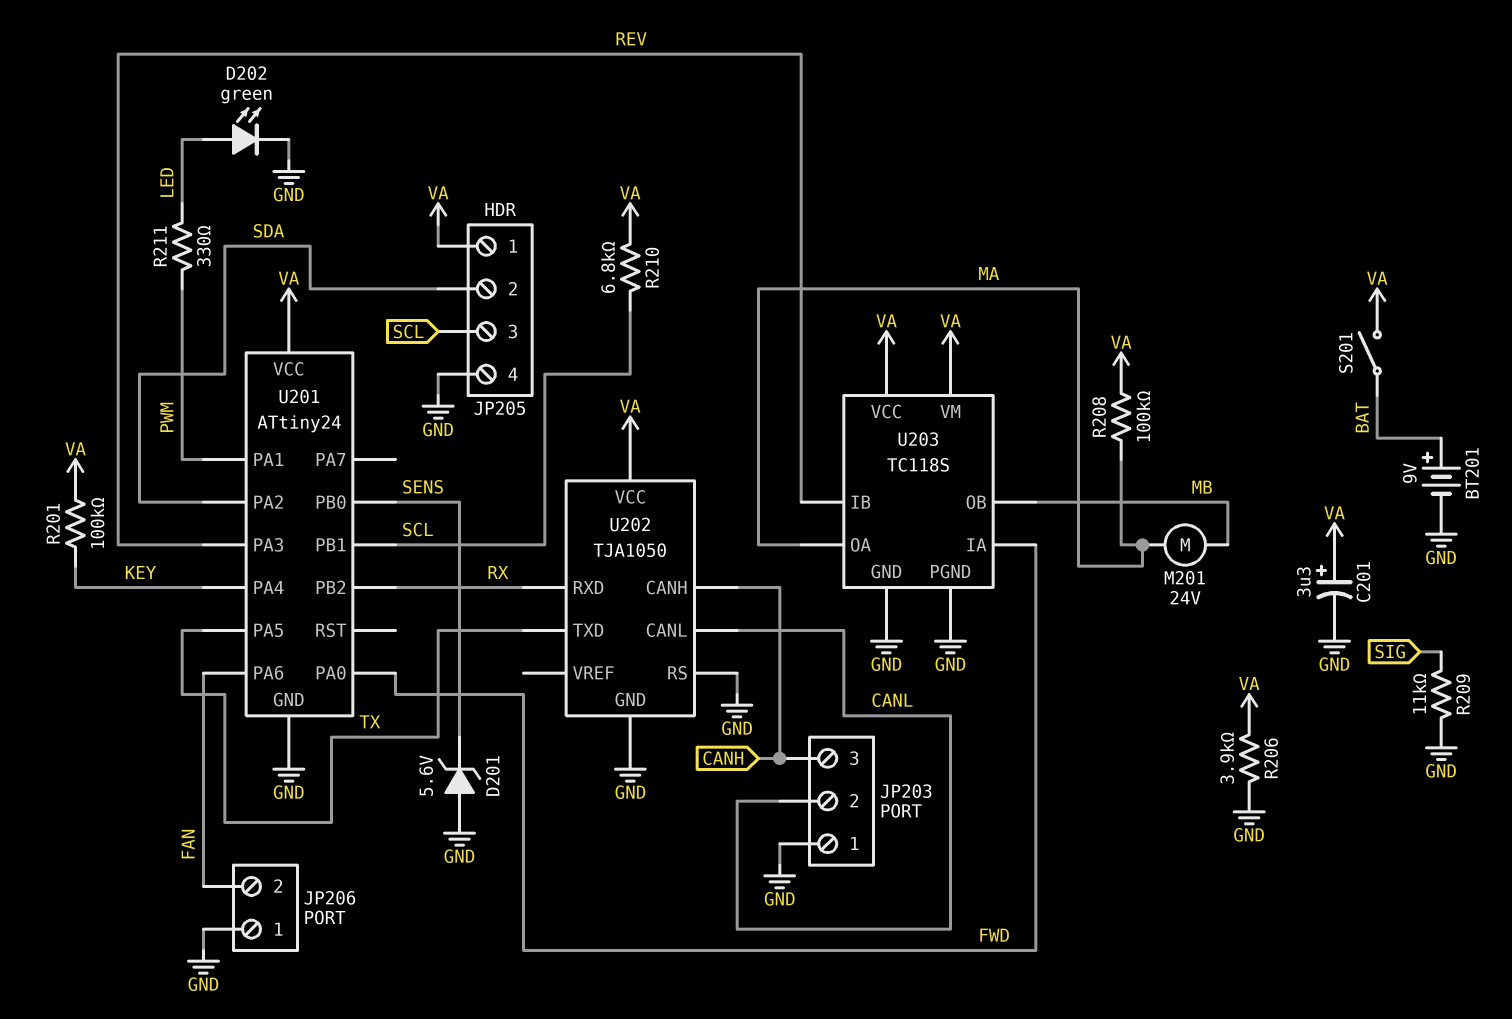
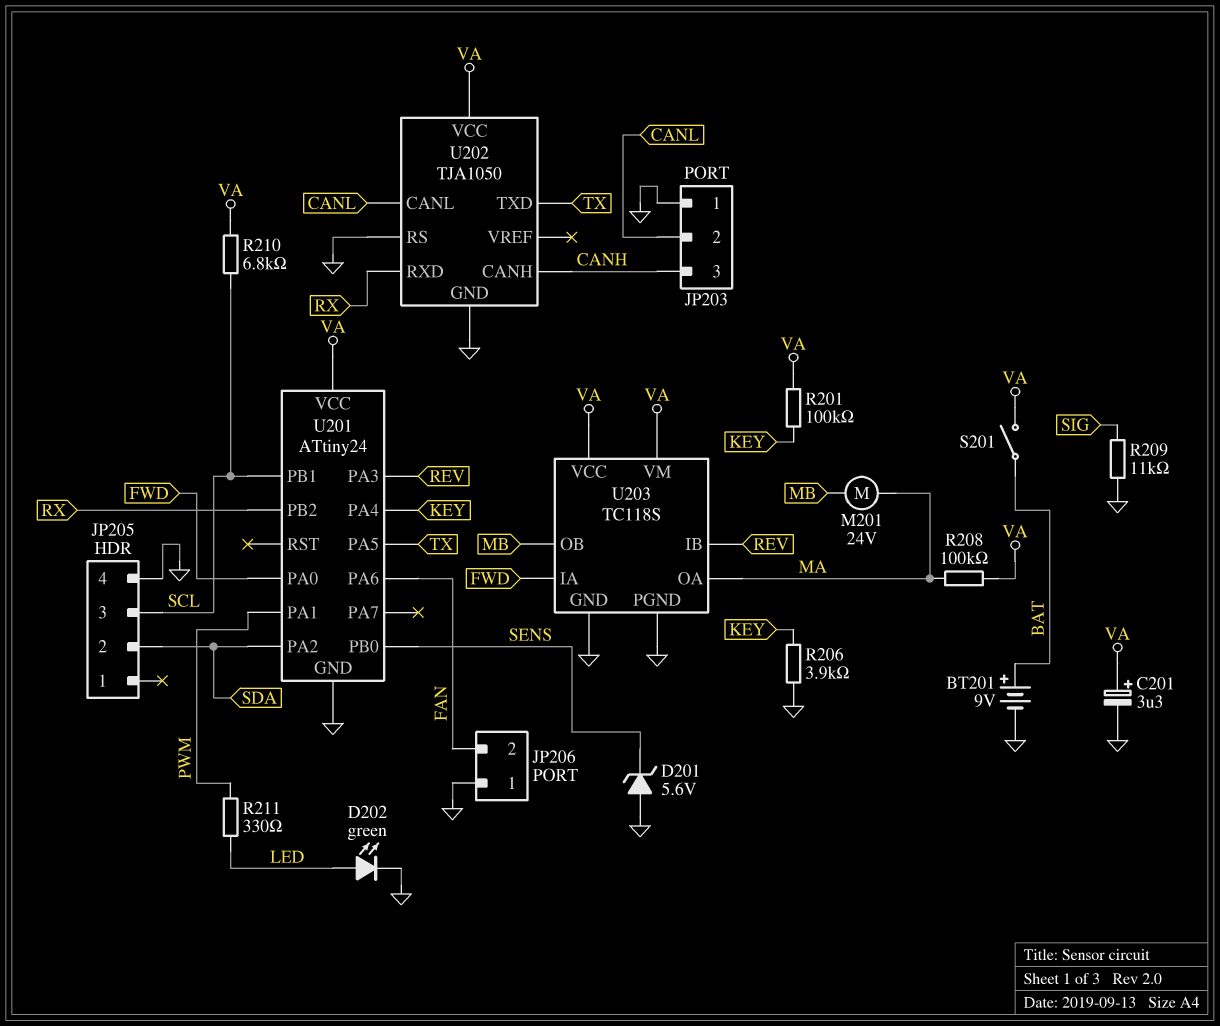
JP205 pin 1: VA -> none
R206: 3.9k (GND, VA) -> 3.9k (GND, KEY)

